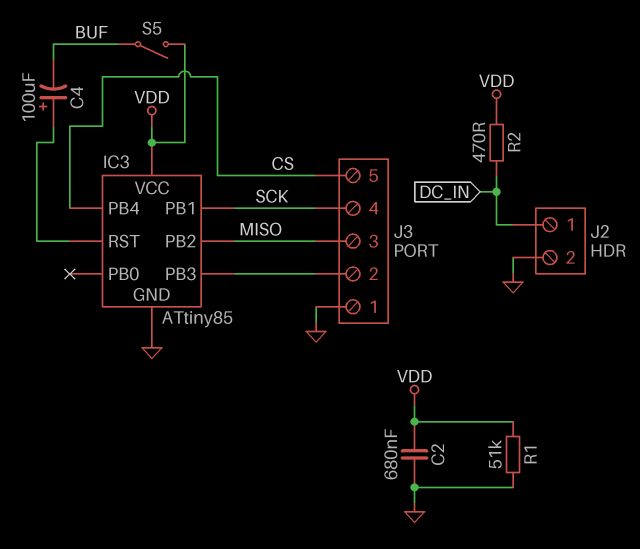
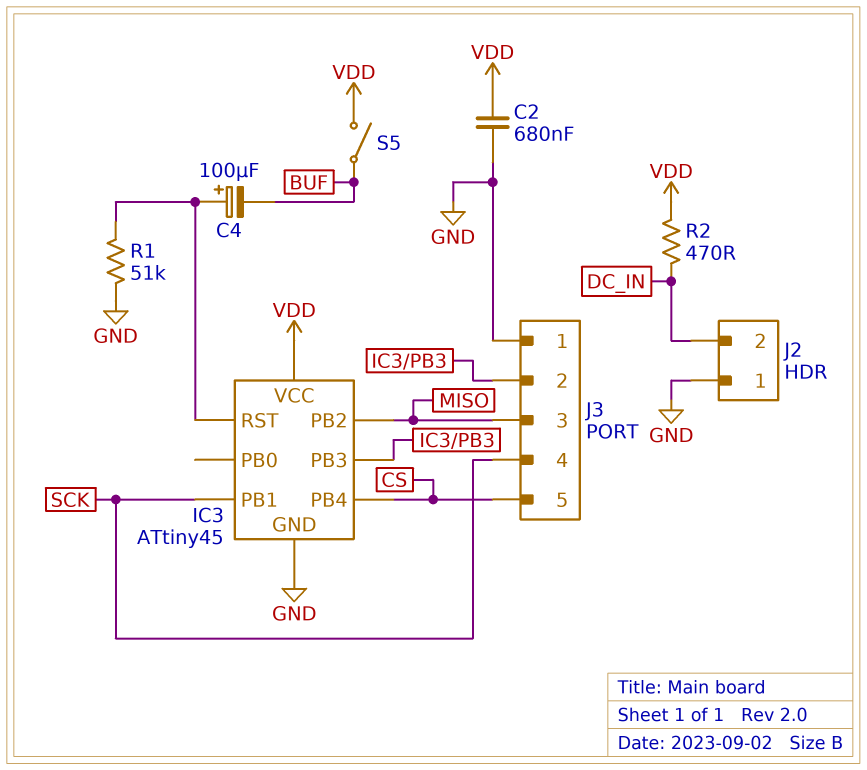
IC3: ATtiny85 -> ATtiny45
J2 pin 1: DC_IN -> GND
J2 pin 2: GND -> DC_IN
R1: 51k (GND, VDD) -> 51k (GND, IC3/RST)

